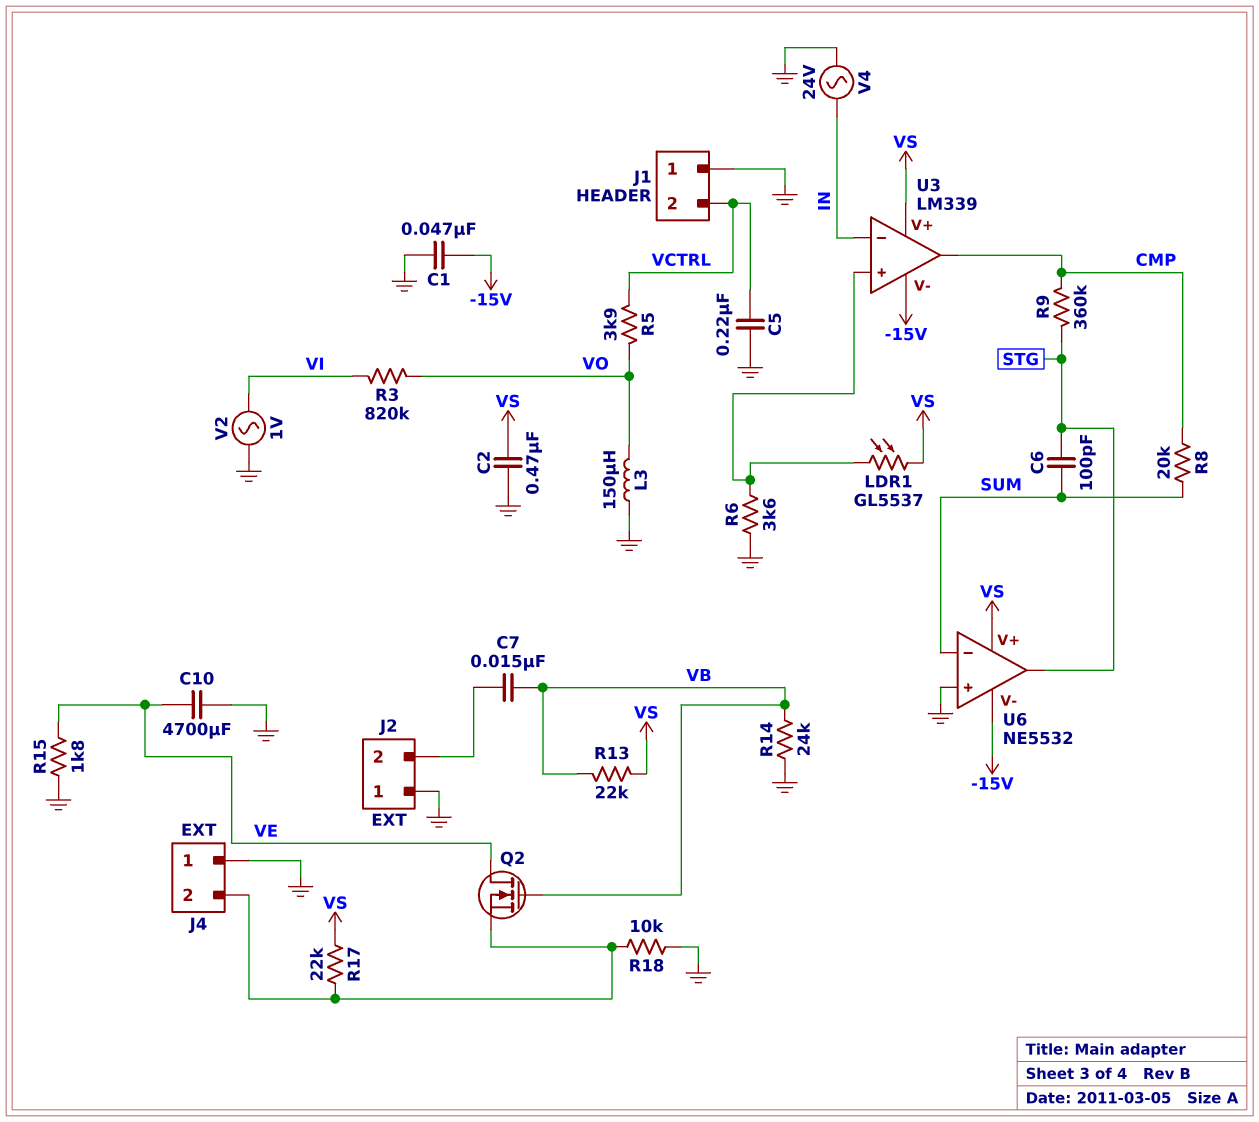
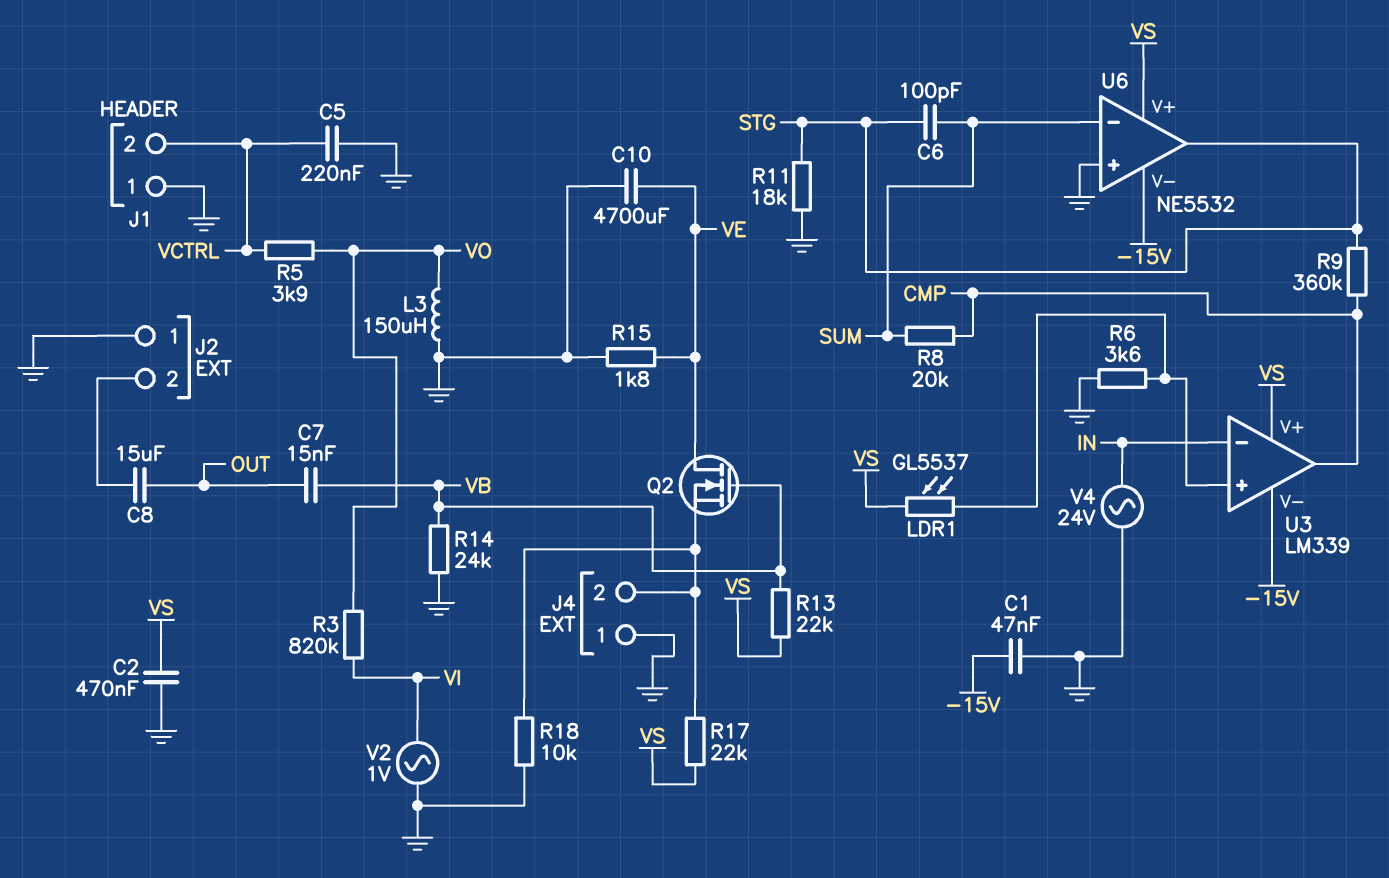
C7: 15nF (J2/2, VB) -> 15nF (OUT, VB)
C8: none -> 15uF (J2/2, OUT)
R11: none -> 18k (GND, STG)

